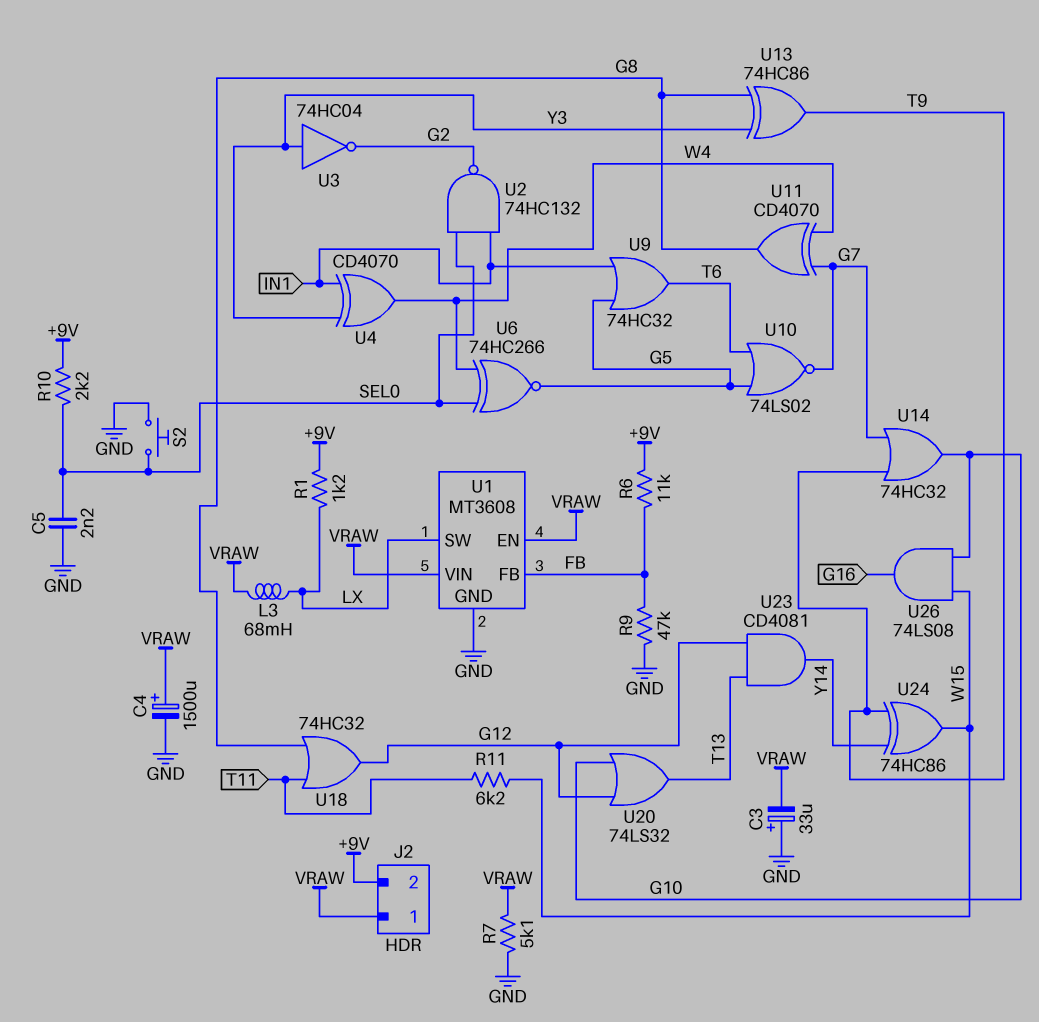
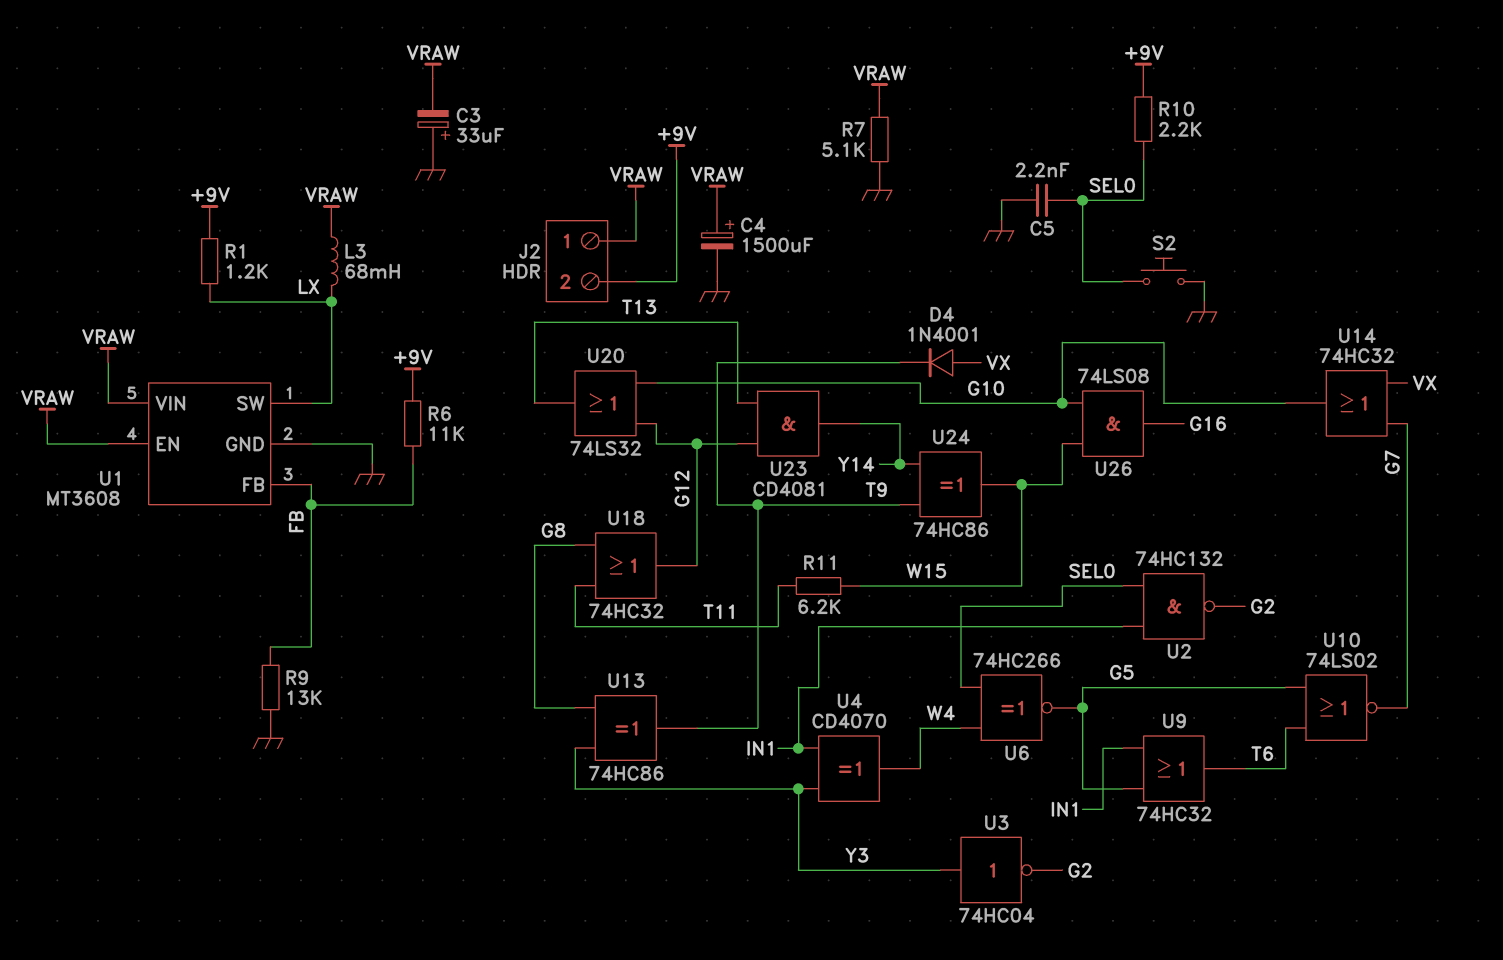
D4: none -> diode 1N4001 (A VX, K T9)
R9: 47k (FB, GND) -> 13k (FB, GND)
U11: XOR CD4070 (in G7, in W4, out G8) -> none
U14: OR 74HC32 (in G7, in T9, out G10) -> OR 74HC32 (in G7, in VX, out G10)

